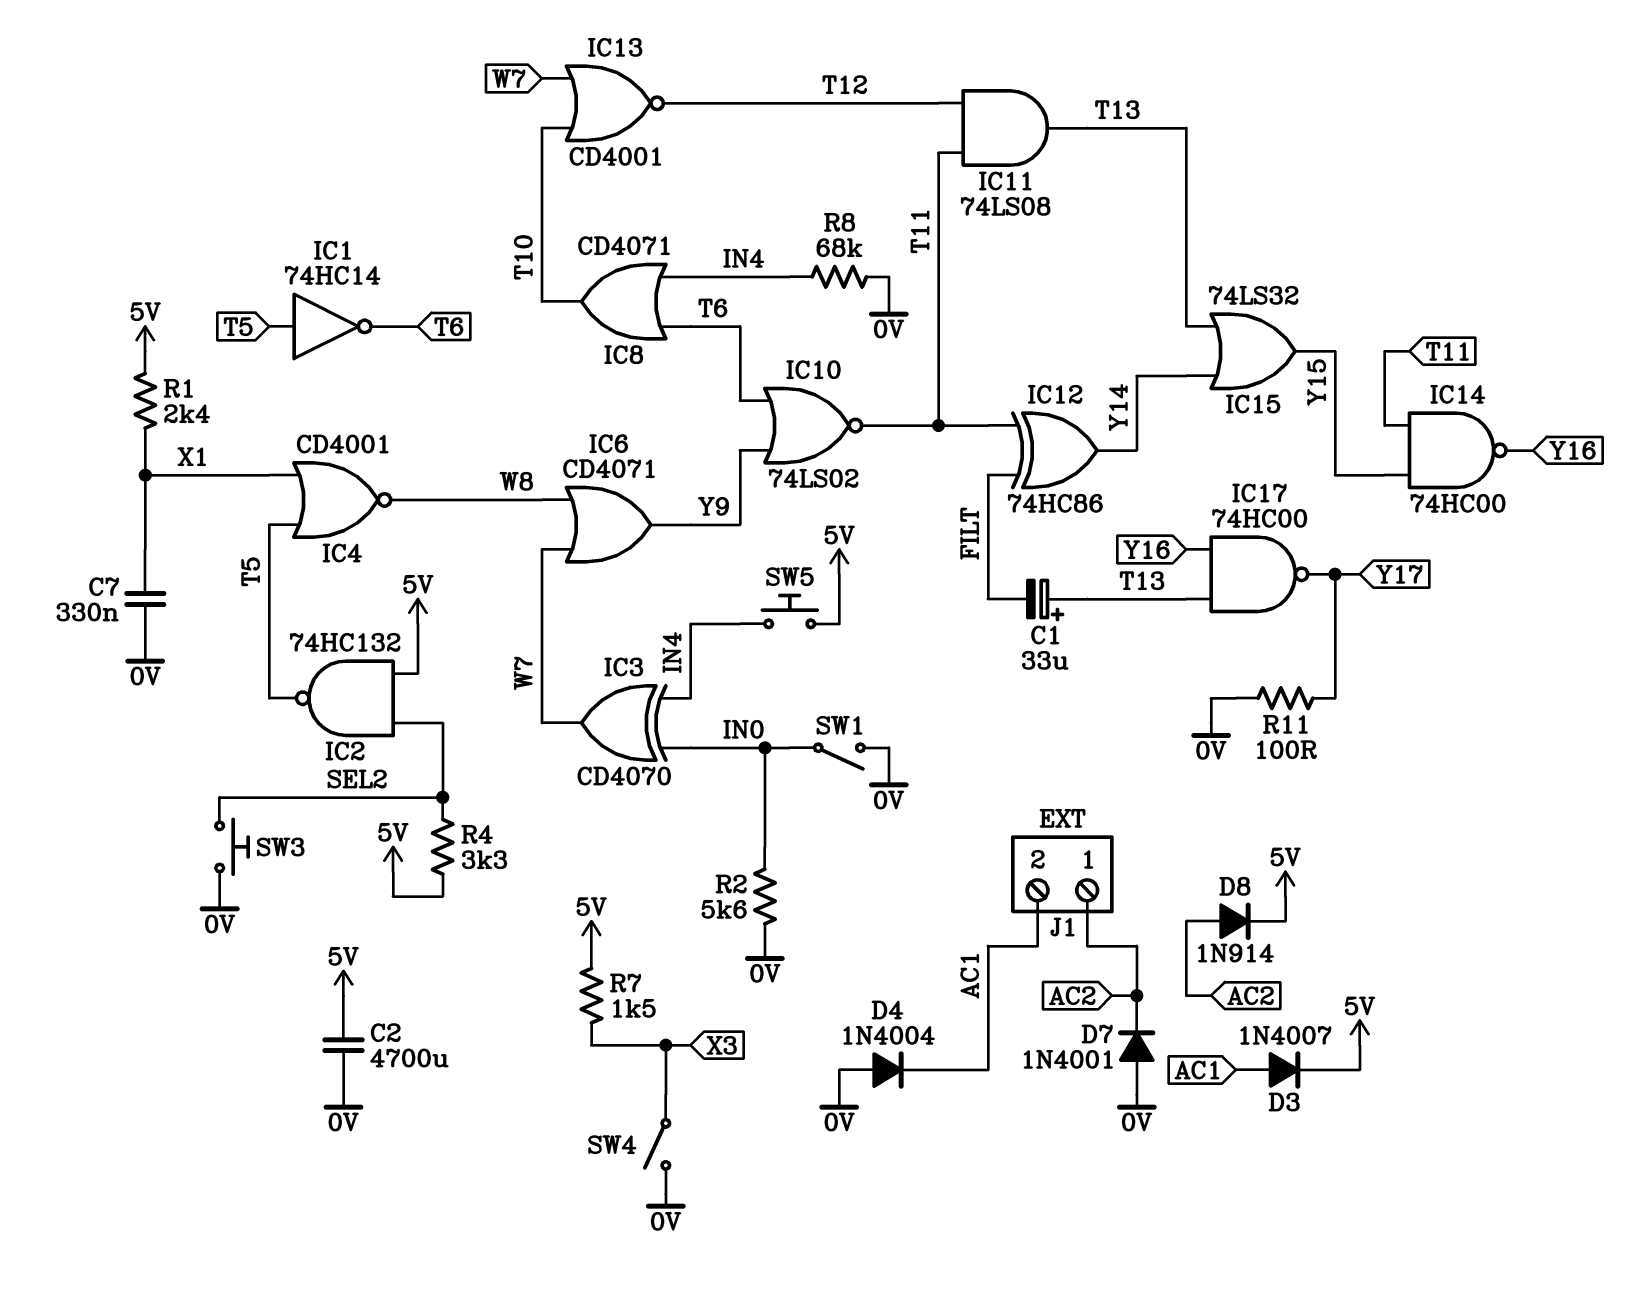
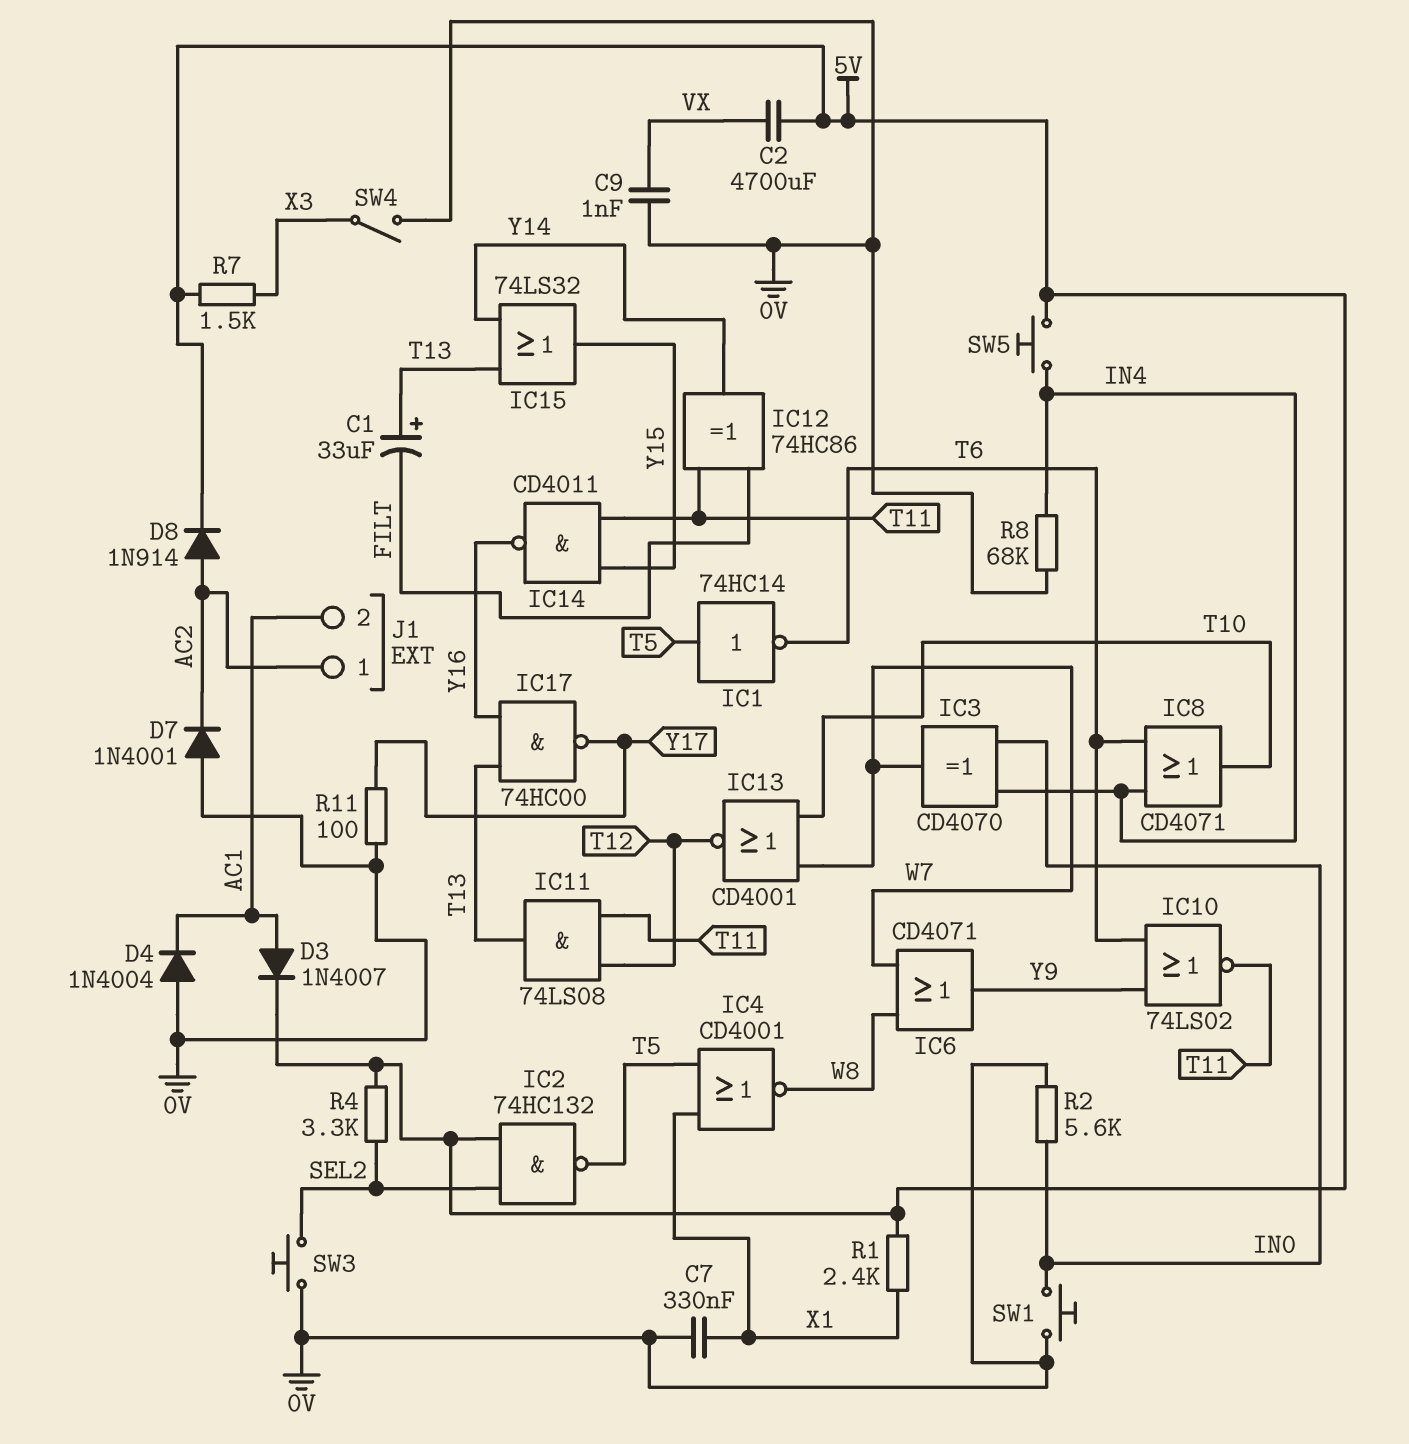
C2: 4700uF (0V, 5V) -> 4700uF (5V, VX)
C9: none -> 1nF (0V, VX)
IC14: NAND 74HC00 (in T11, in Y15, out Y16) -> NAND CD4011 (in T11, in Y15, out Y16)
SW1: switch (0V, IN0) -> button (0V, IN0)

